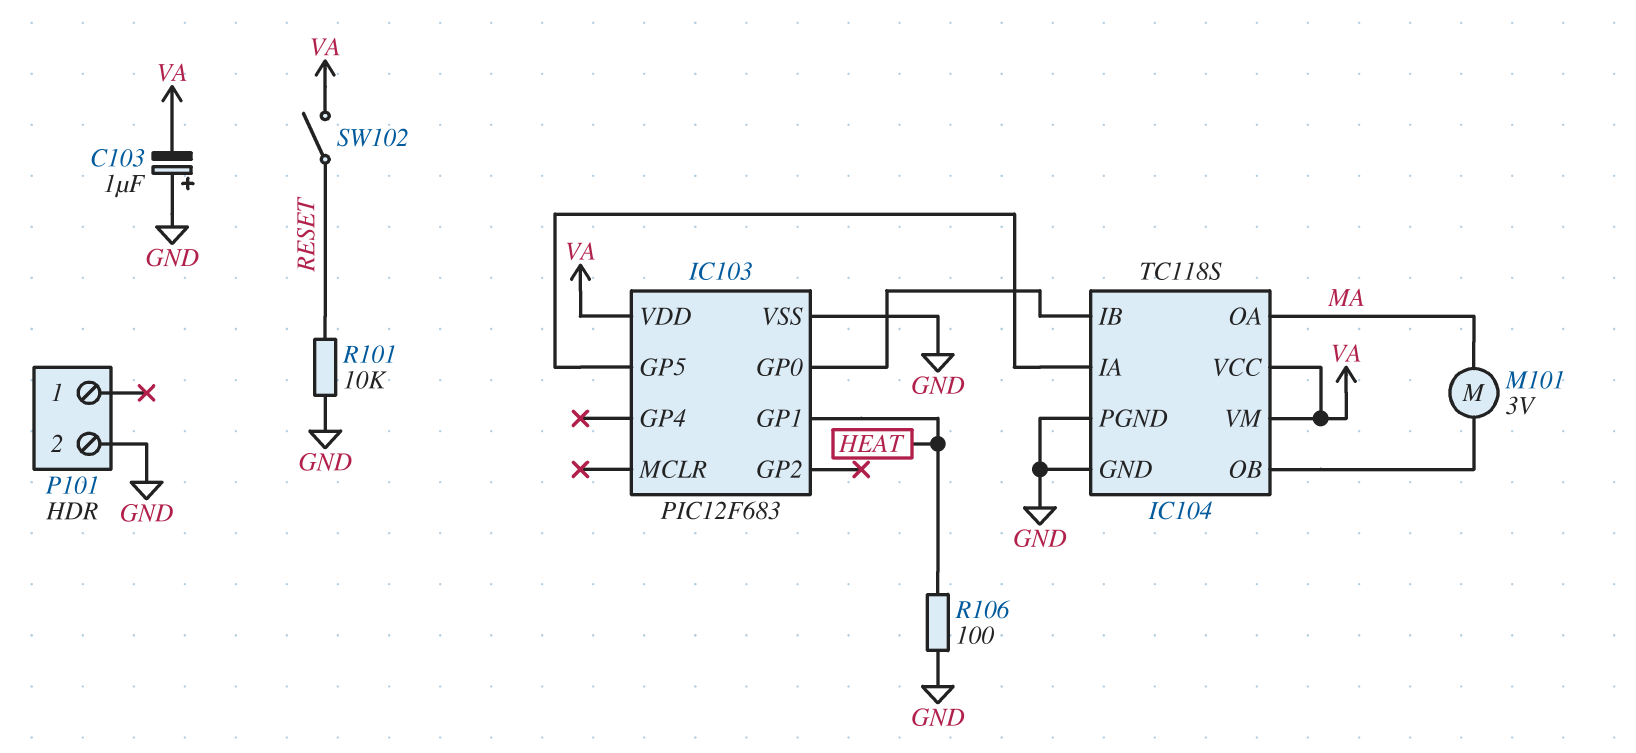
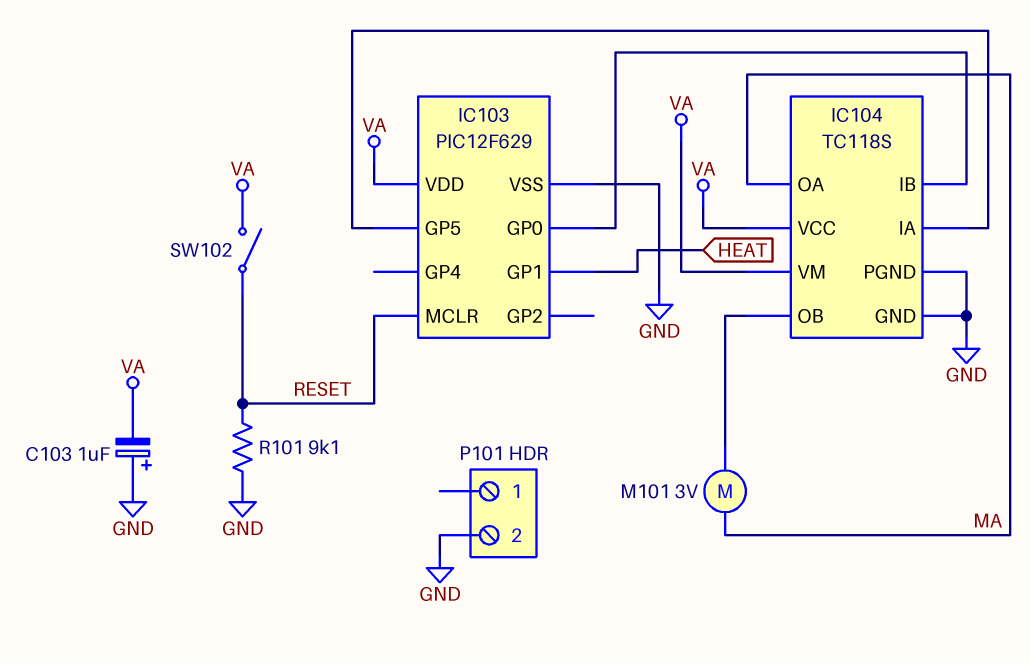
IC103: PIC12F683 -> PIC12F629
IC103 pin MCLR: none -> RESET
R101: 10k (GND, RESET) -> 9.1k (GND, RESET)
R106: 100 (GND, HEAT) -> none

